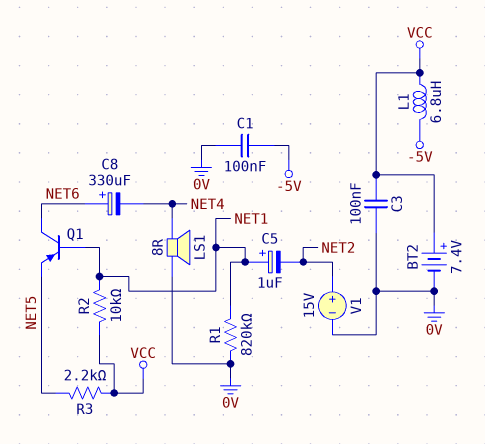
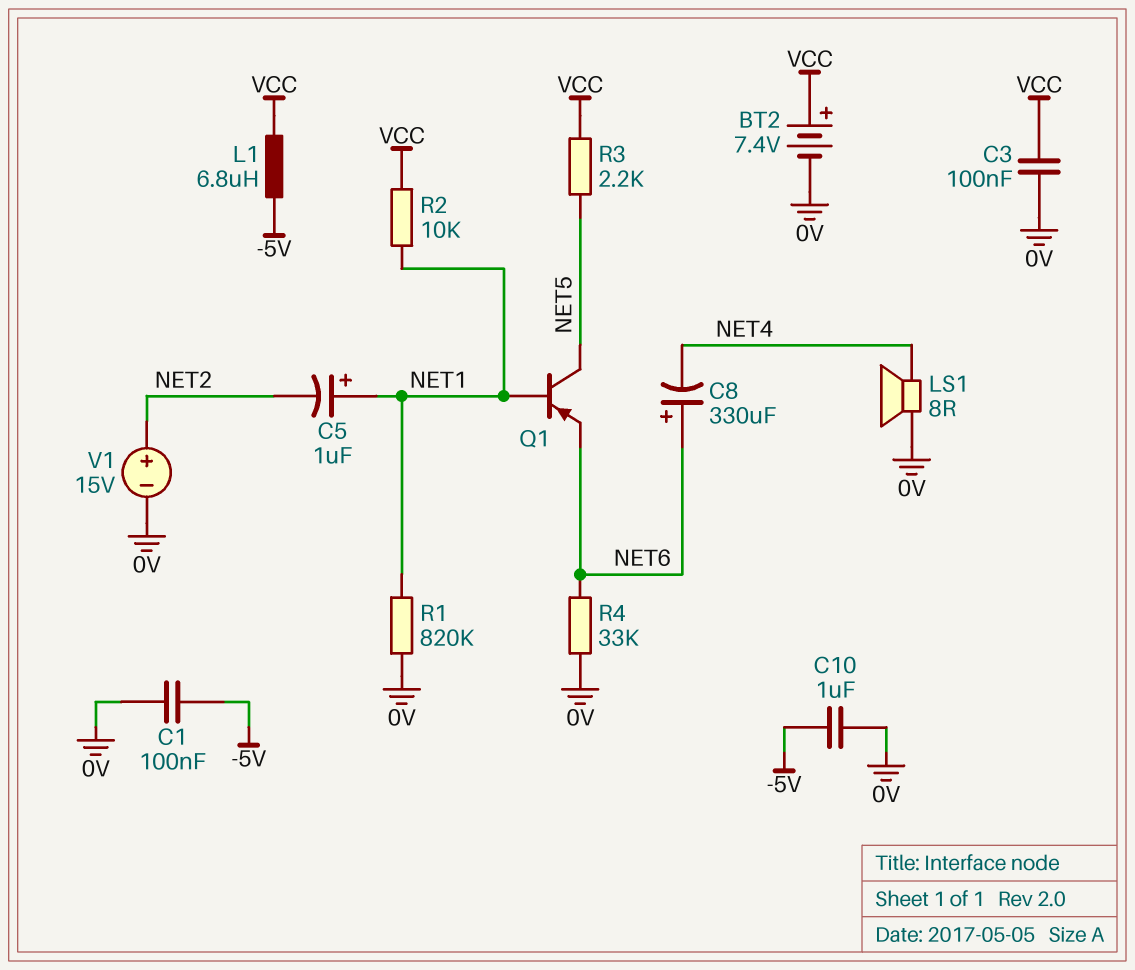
C10: none -> 1uF (-5V, 0V)
Q1: PNP (B NET1, C NET6, E NET5) -> PNP (B NET1, C NET5, E NET6)
R4: none -> 33k (0V, NET6)

